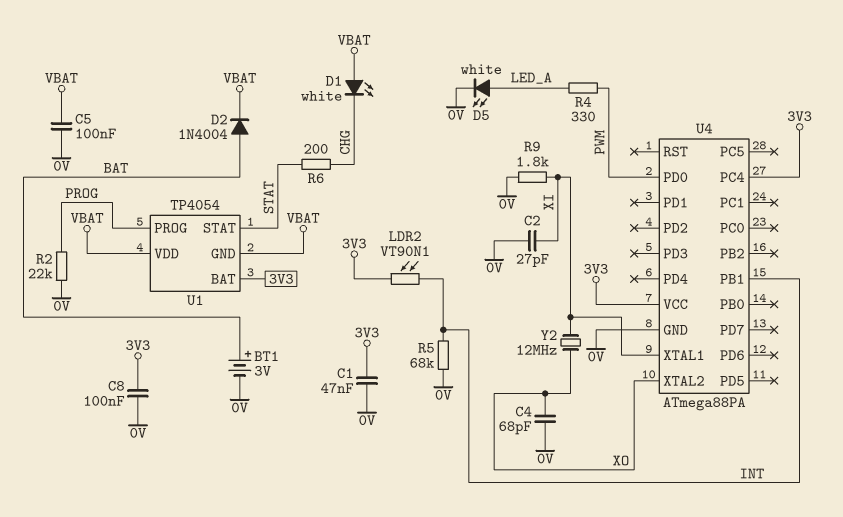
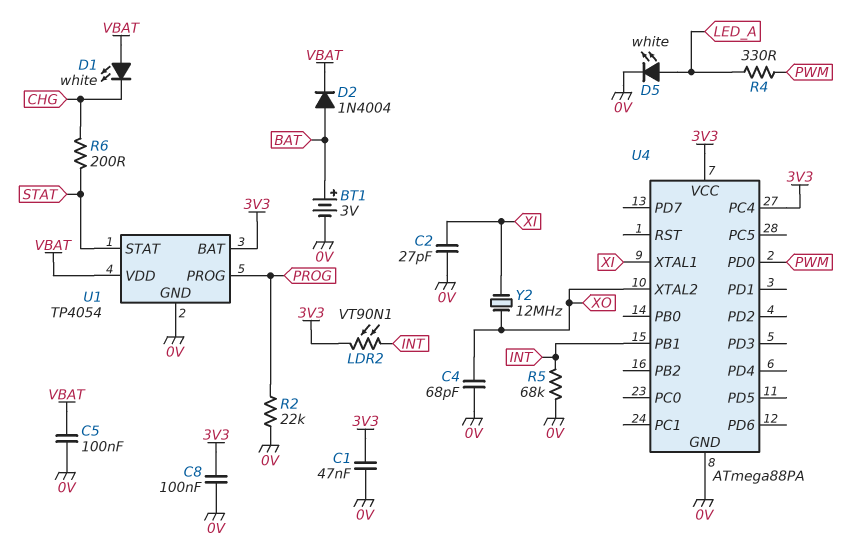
R9: 1.8k (0V, XI) -> none
U1 pin GND: VBAT -> 0V

